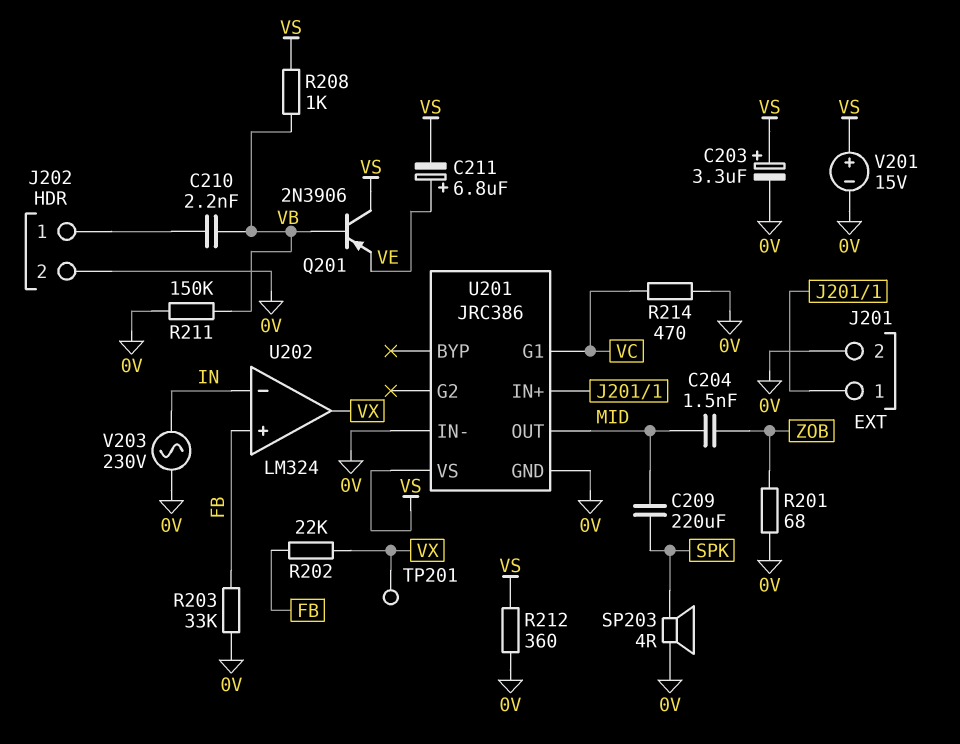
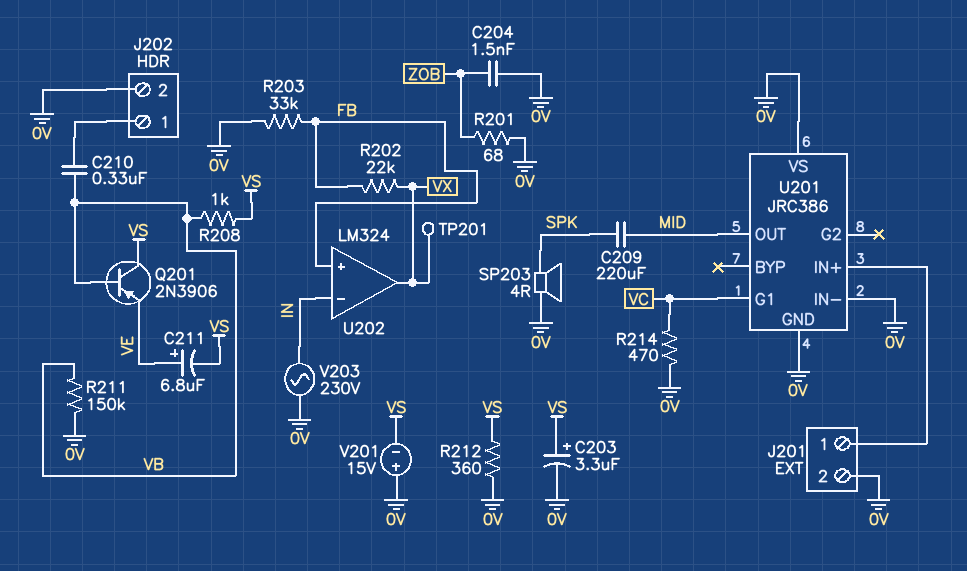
C204: 1.5nF (MID, ZOB) -> 1.5nF (0V, ZOB)
C210: 2.2nF (J202/1, VB) -> 330nF (J202/1, VB)
U201 pin VS: VS -> 0V
V201: 15V (plus VS, minus 0V) -> 15V (plus 0V, minus VS)

